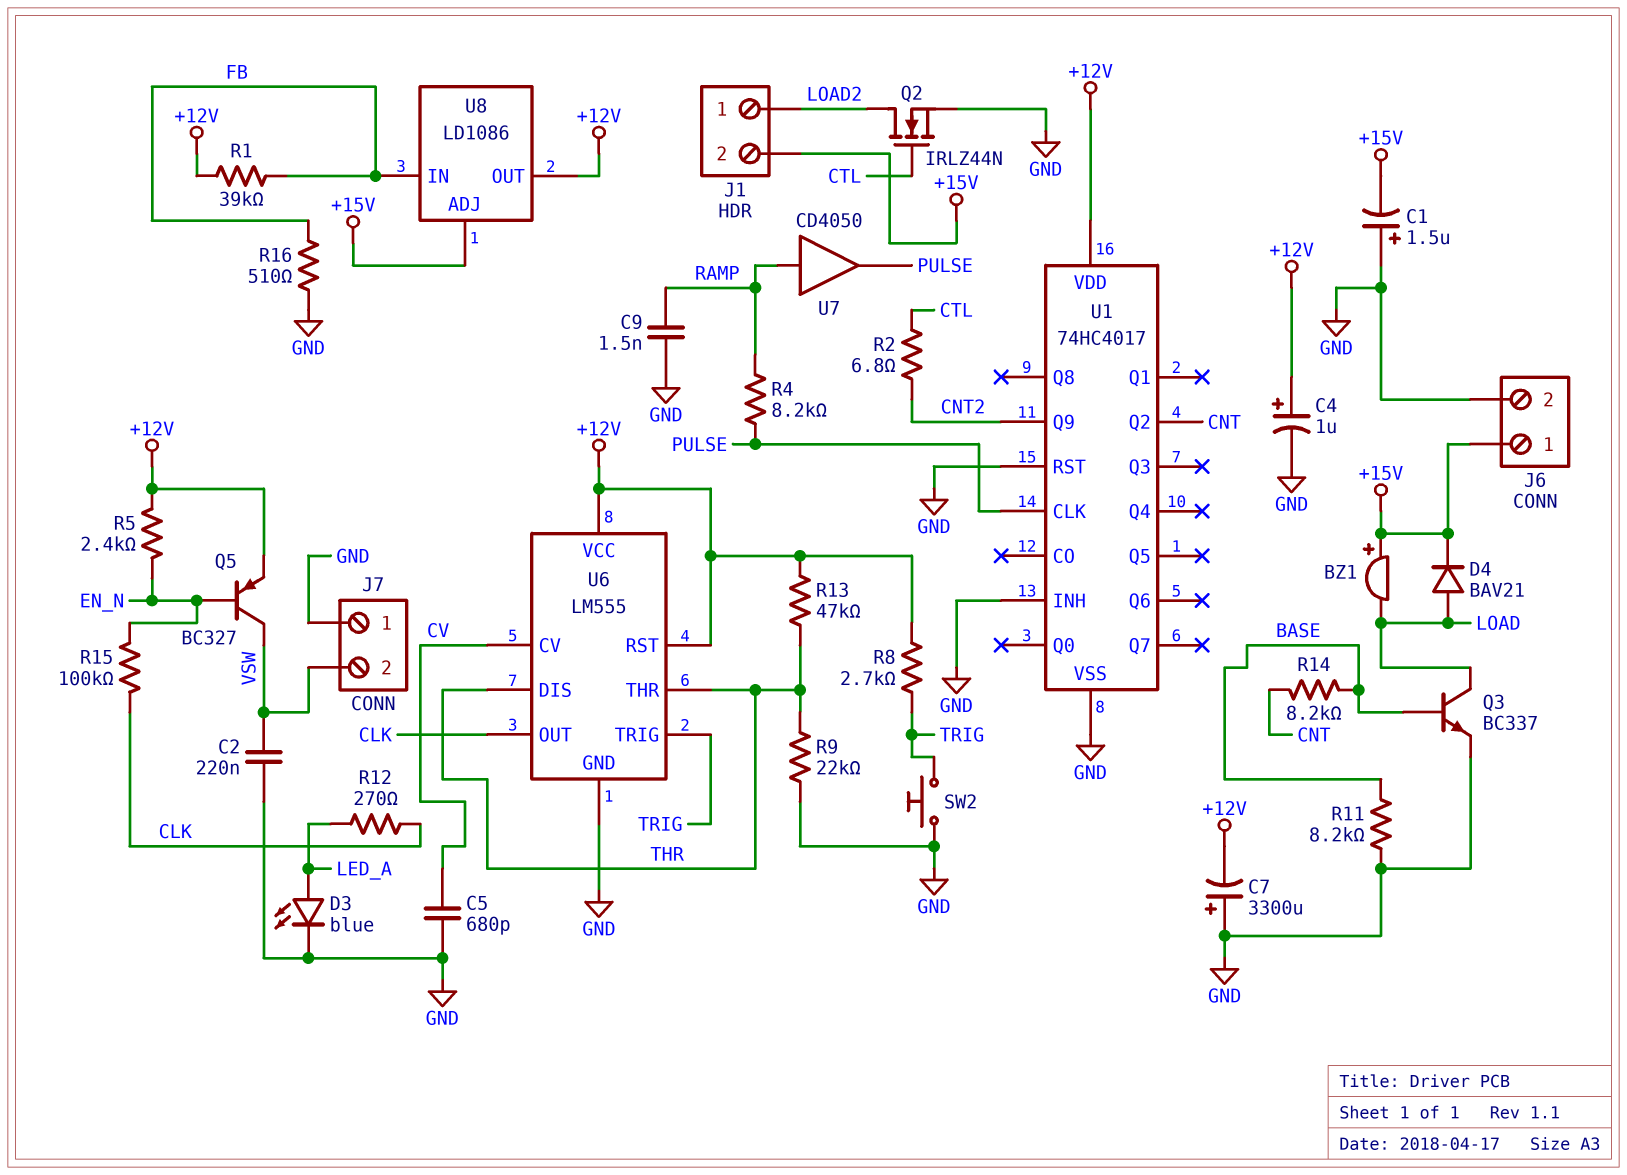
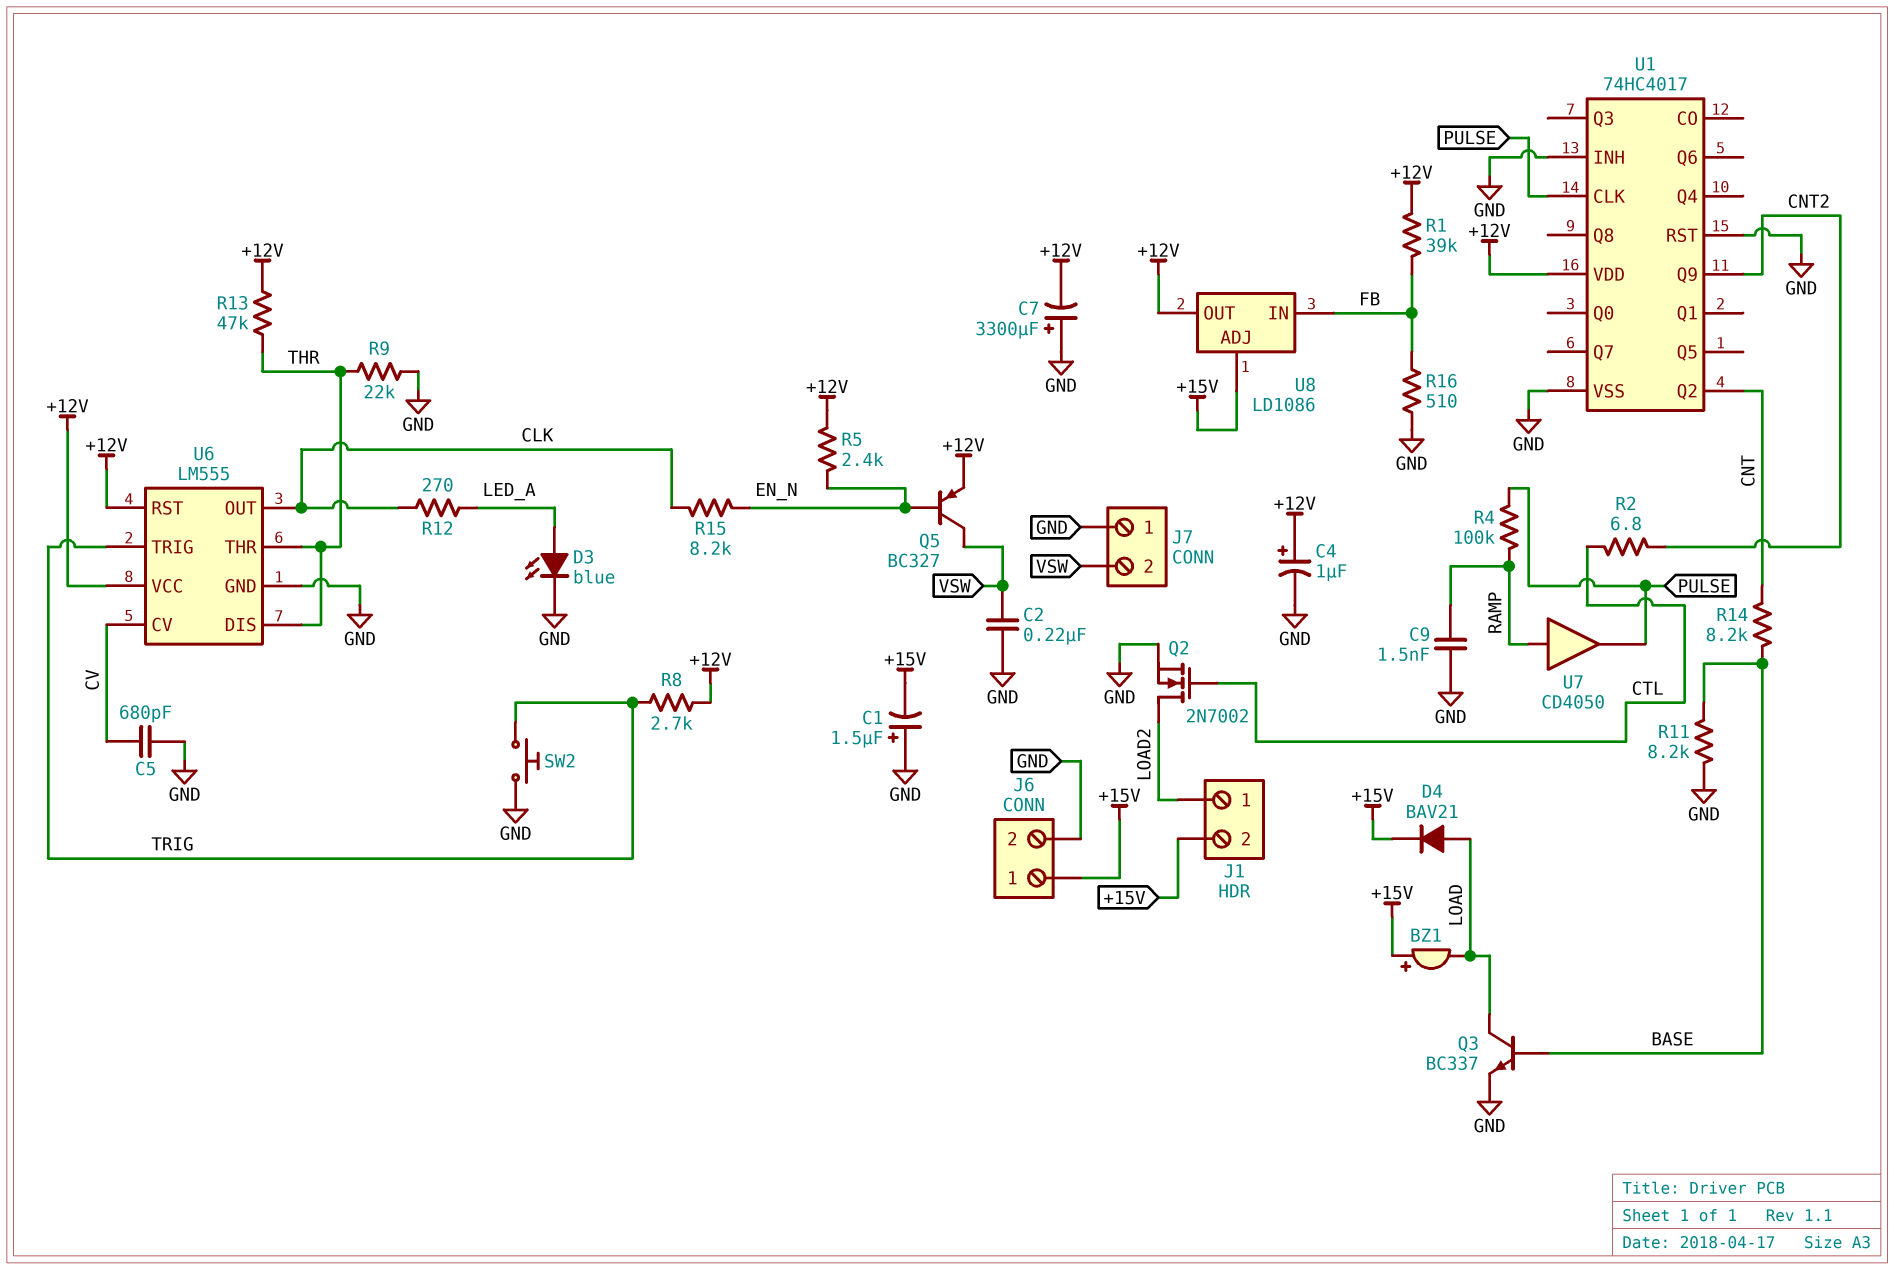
Q2: NMOS IRLZ44N (G CTL, D LOAD2, S GND) -> NMOS 2N7002 (G CTL, D LOAD2, S GND)
R4: 8.2k (PULSE, RAMP) -> 100k (PULSE, RAMP)
R15: 100k (CLK, EN_N) -> 8.2k (CLK, EN_N)

